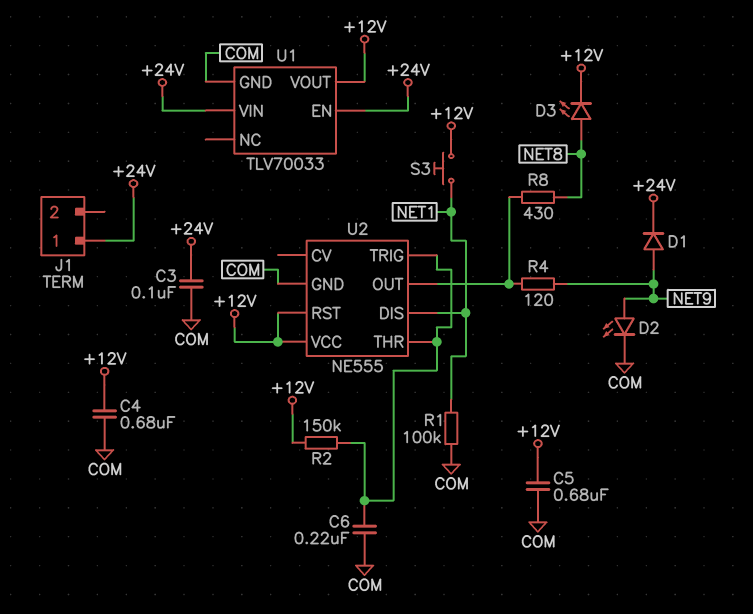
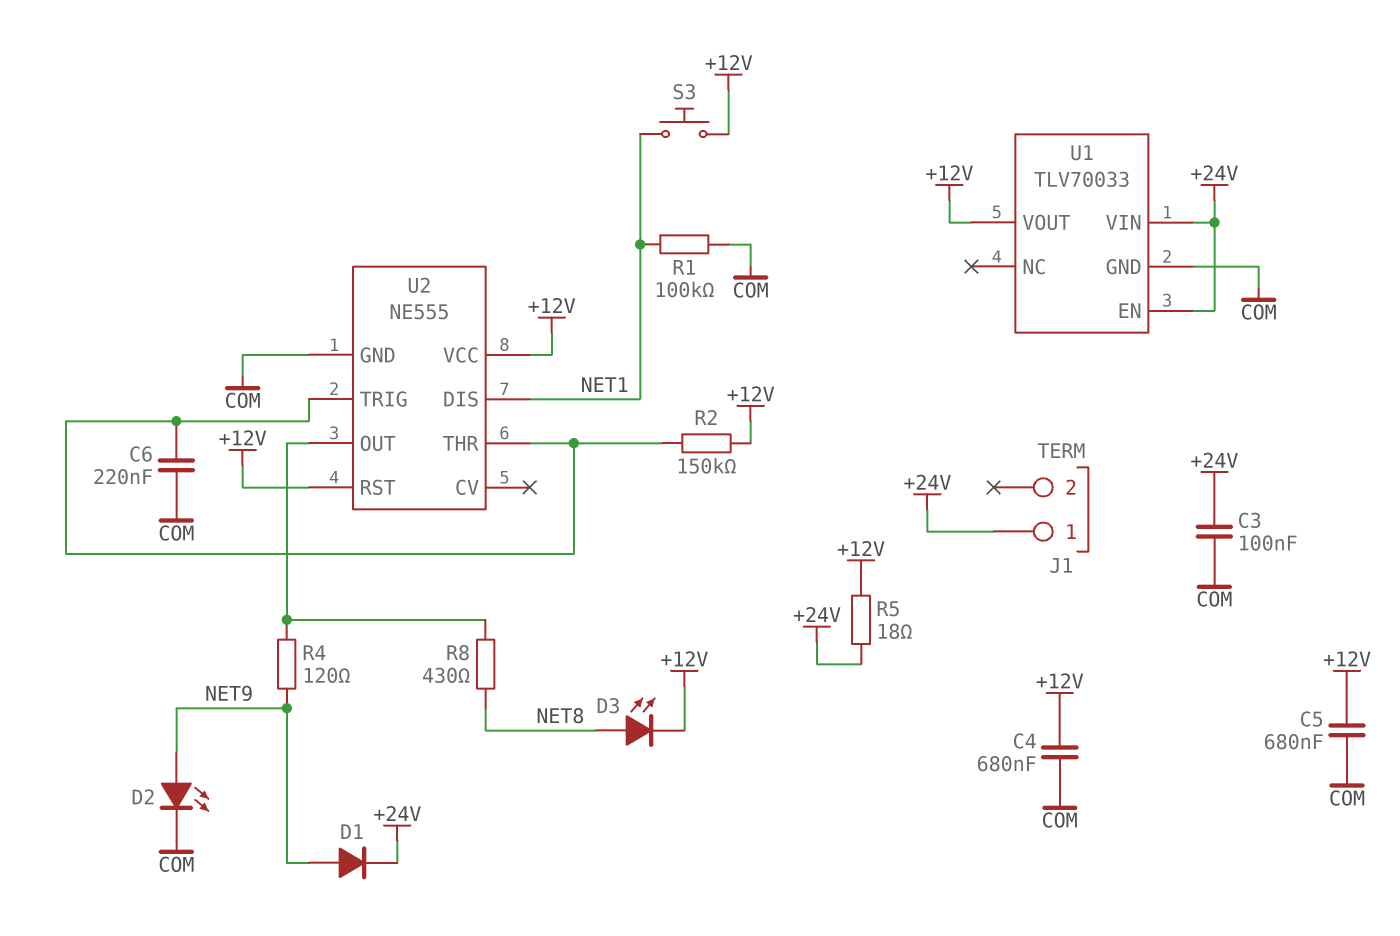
R5: none -> 18 (+12V, +24V)

